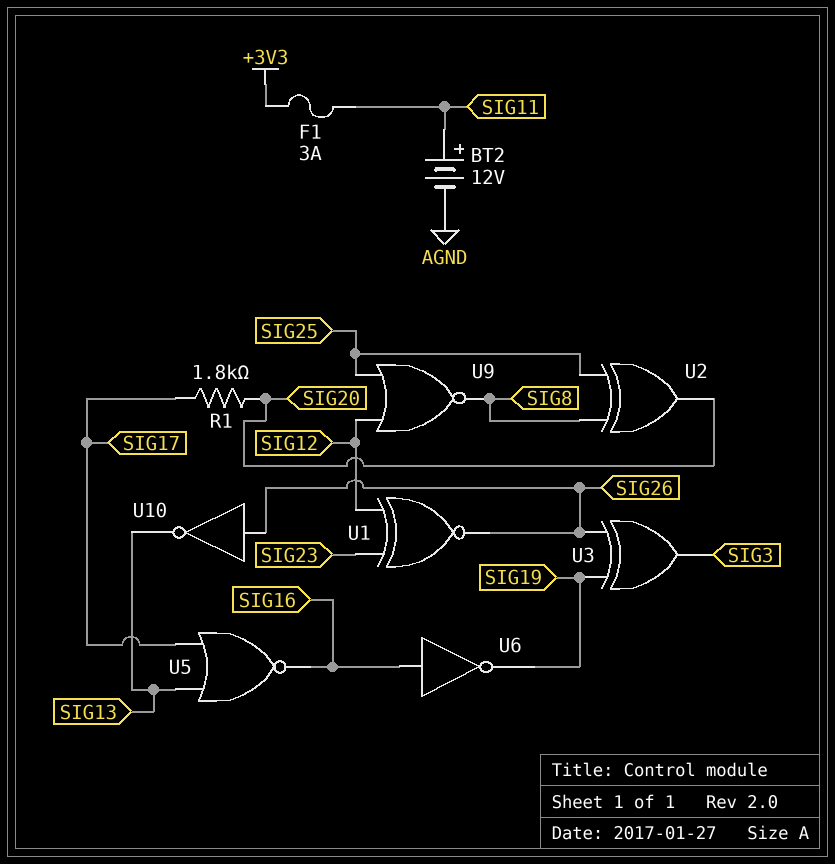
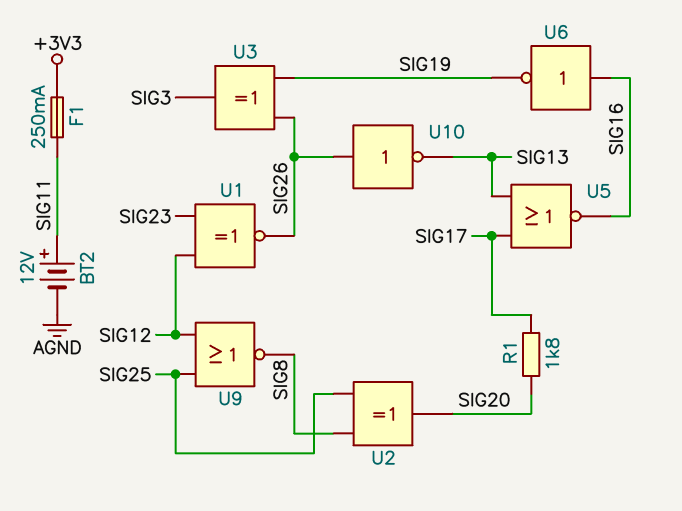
F1: 3A (+3V3, SIG11) -> 250mA (+3V3, SIG11)

